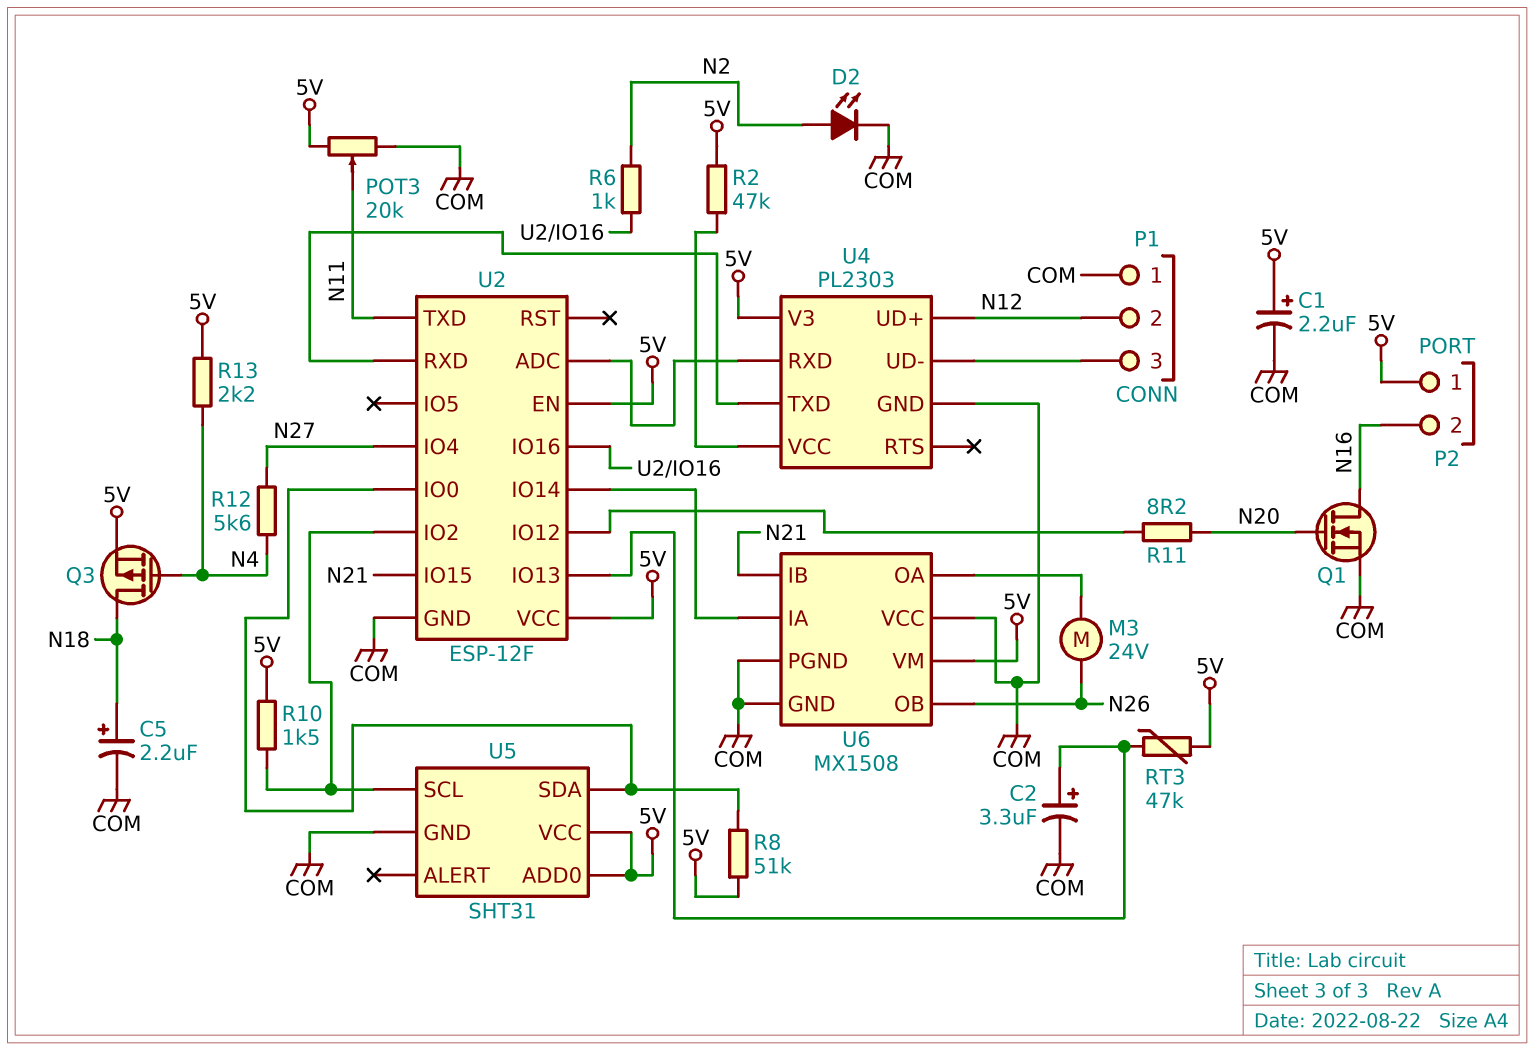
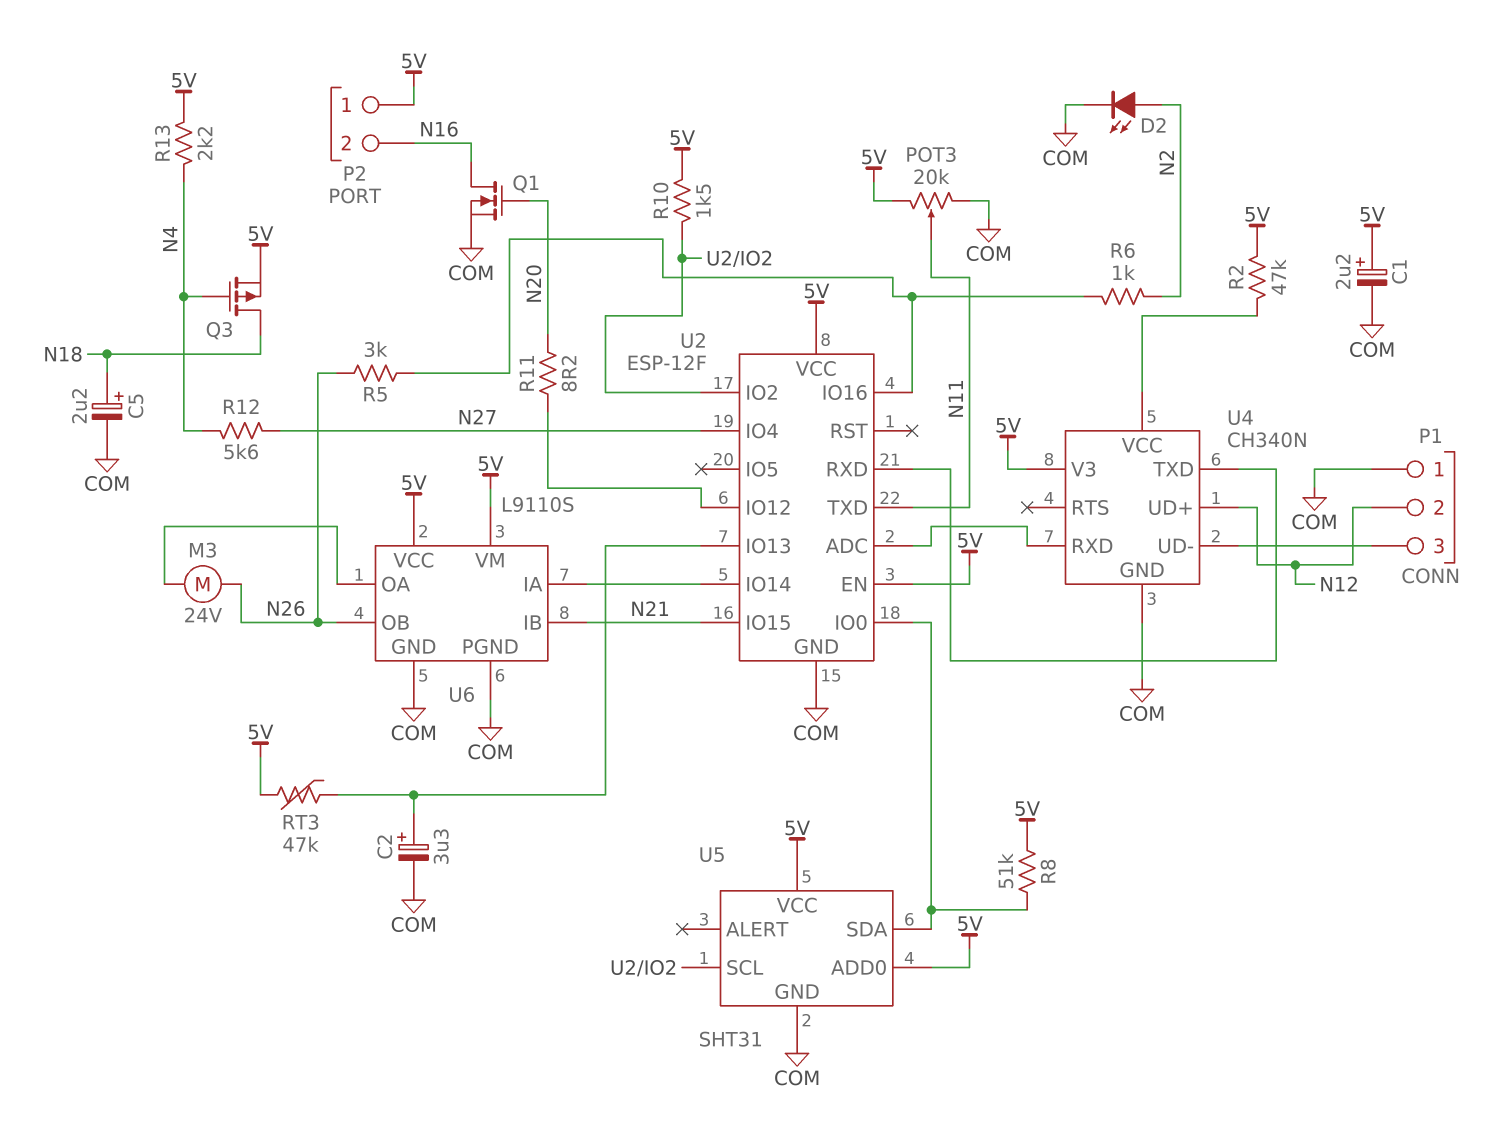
R5: none -> 3k (N26, U2/IO16)
U4: PL2303 -> CH340N
U6: MX1508 -> L9110S
U6 pin VCC: COM -> 5V

